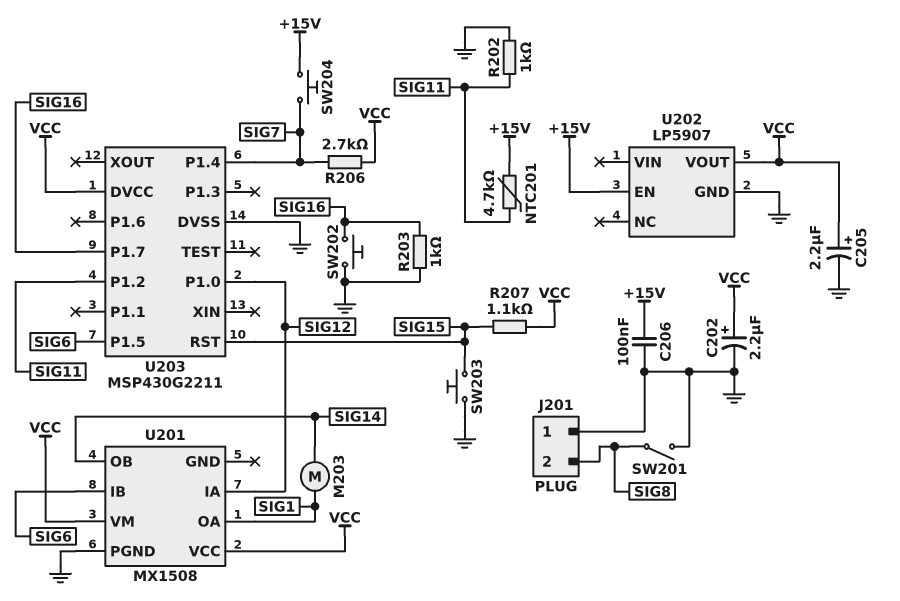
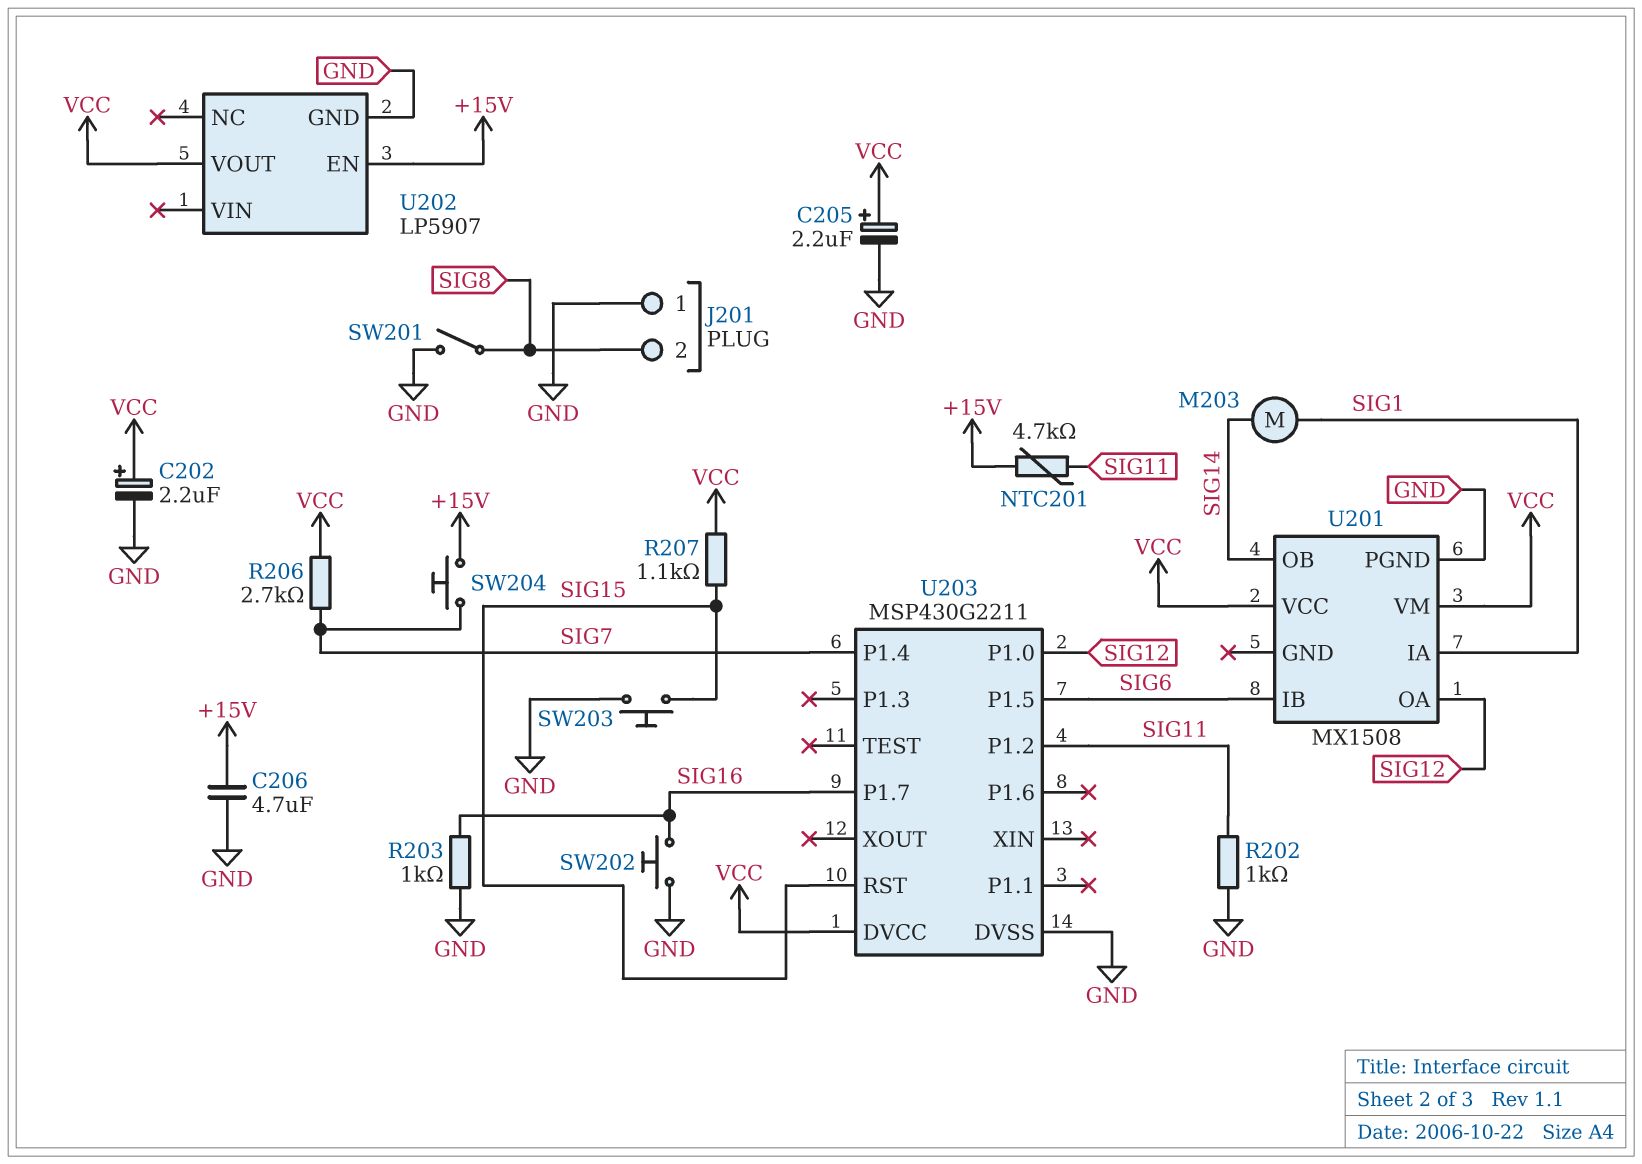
C206: 100nF (+15V, GND) -> 4.7uF (+15V, GND)
U201 pin IA: SIG12 -> SIG1
U201 pin OA: SIG1 -> SIG12

